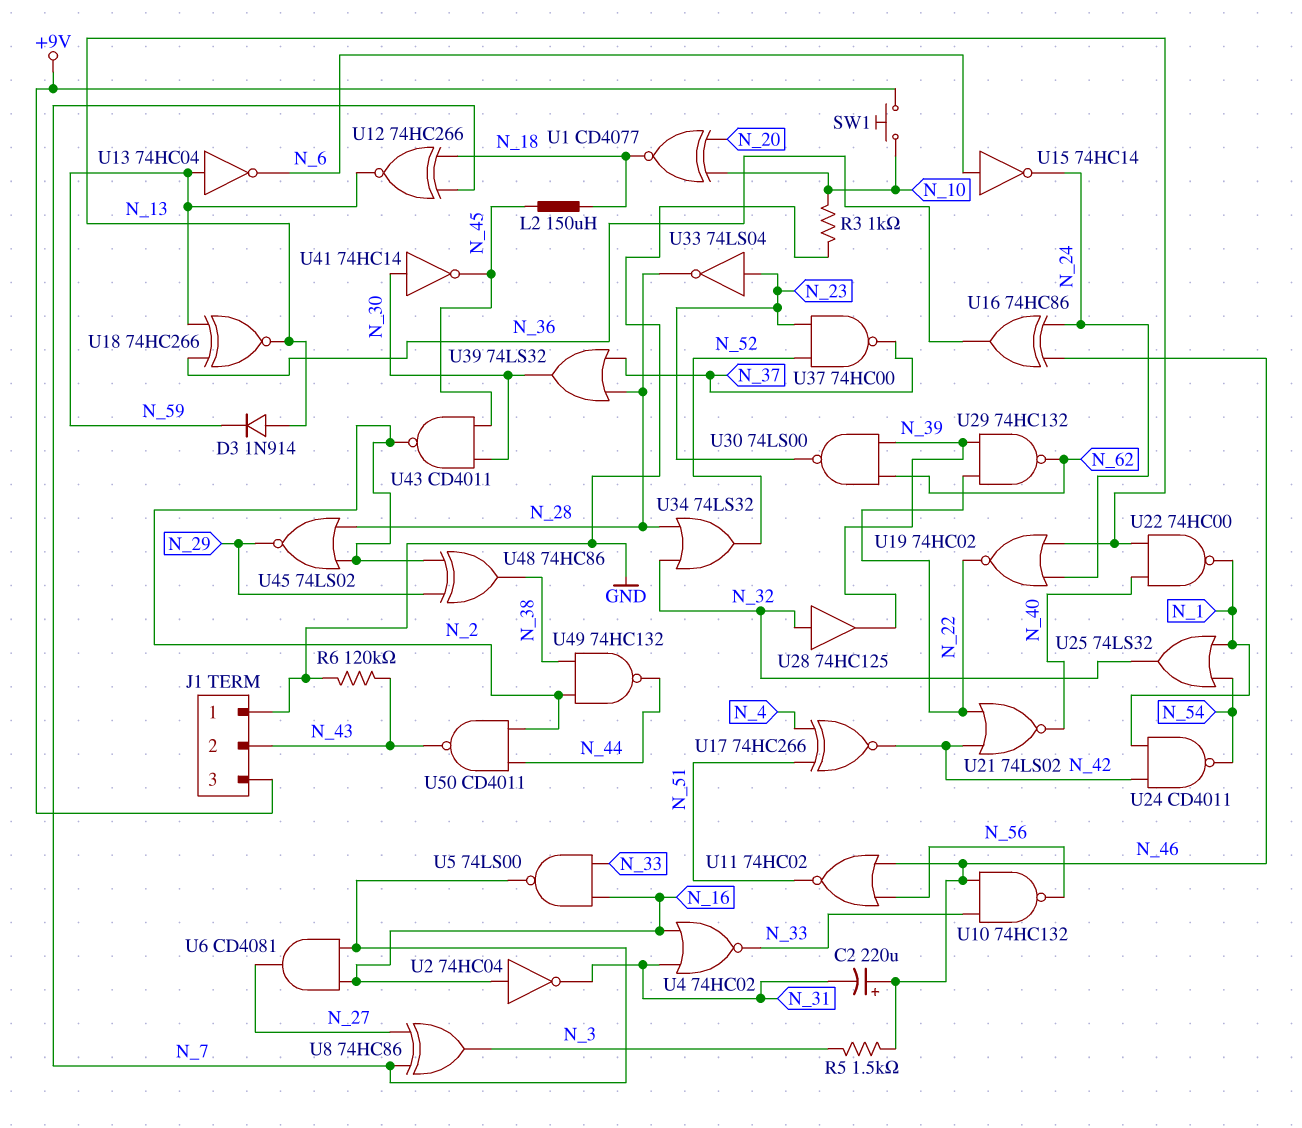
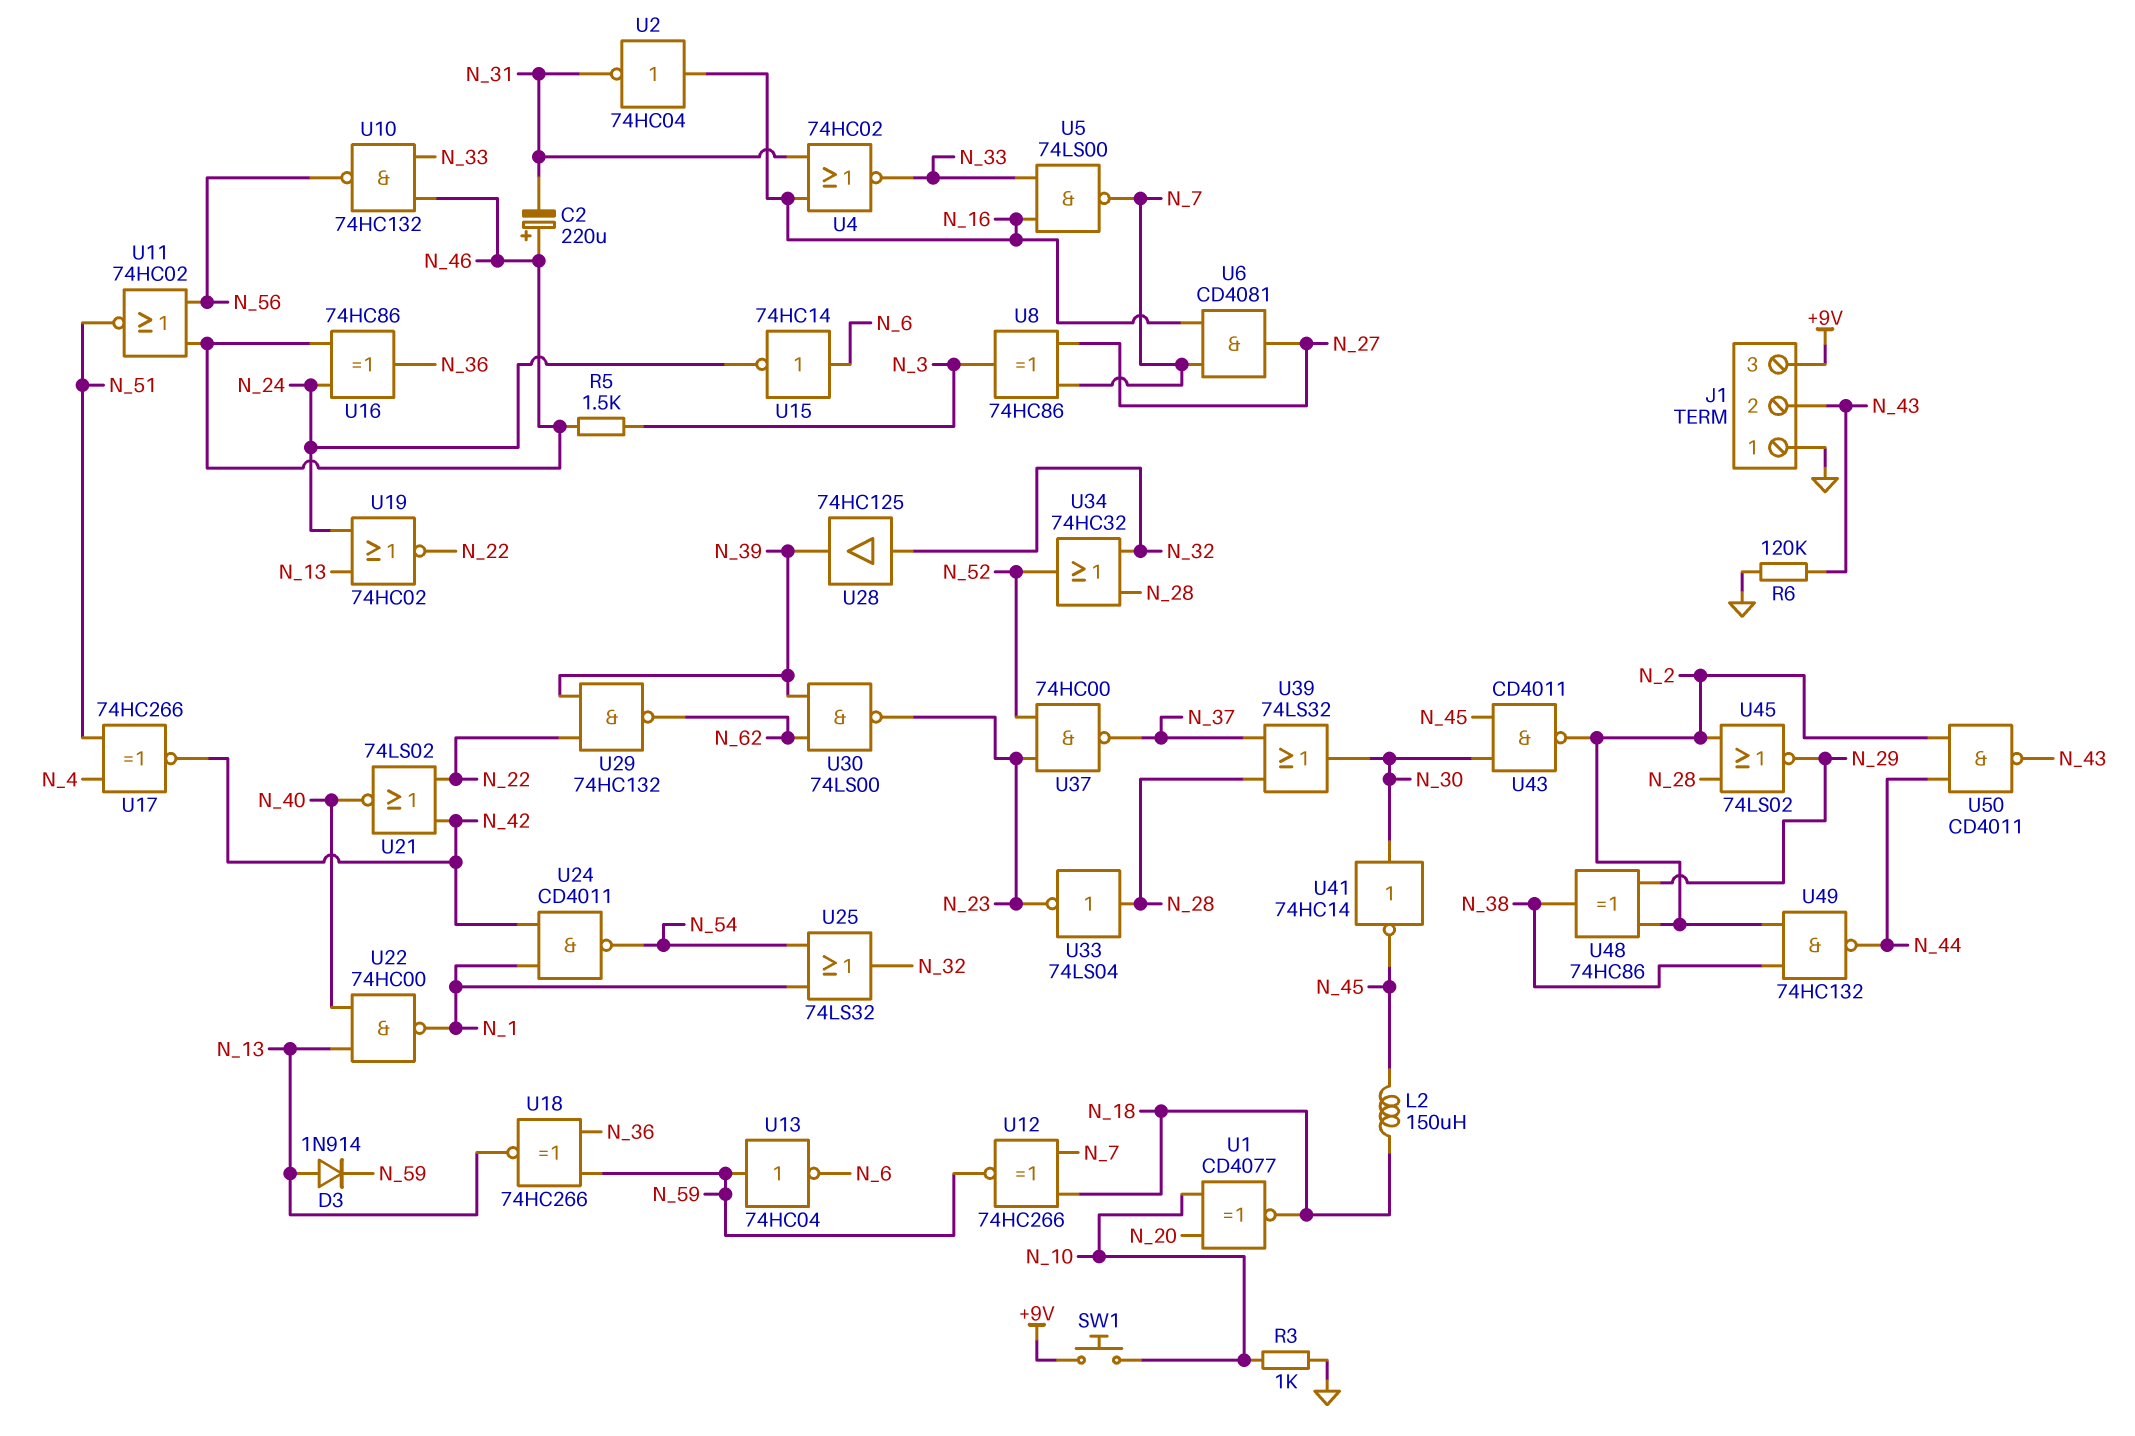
U33: NOT 74LS04 (in N_23, out N_28) -> NOT 74LS04 (in N_28, out N_23)
U34: OR 74LS32 (in N_28, in N_32, out N_52) -> OR 74HC32 (in N_28, in N_32, out N_52)

